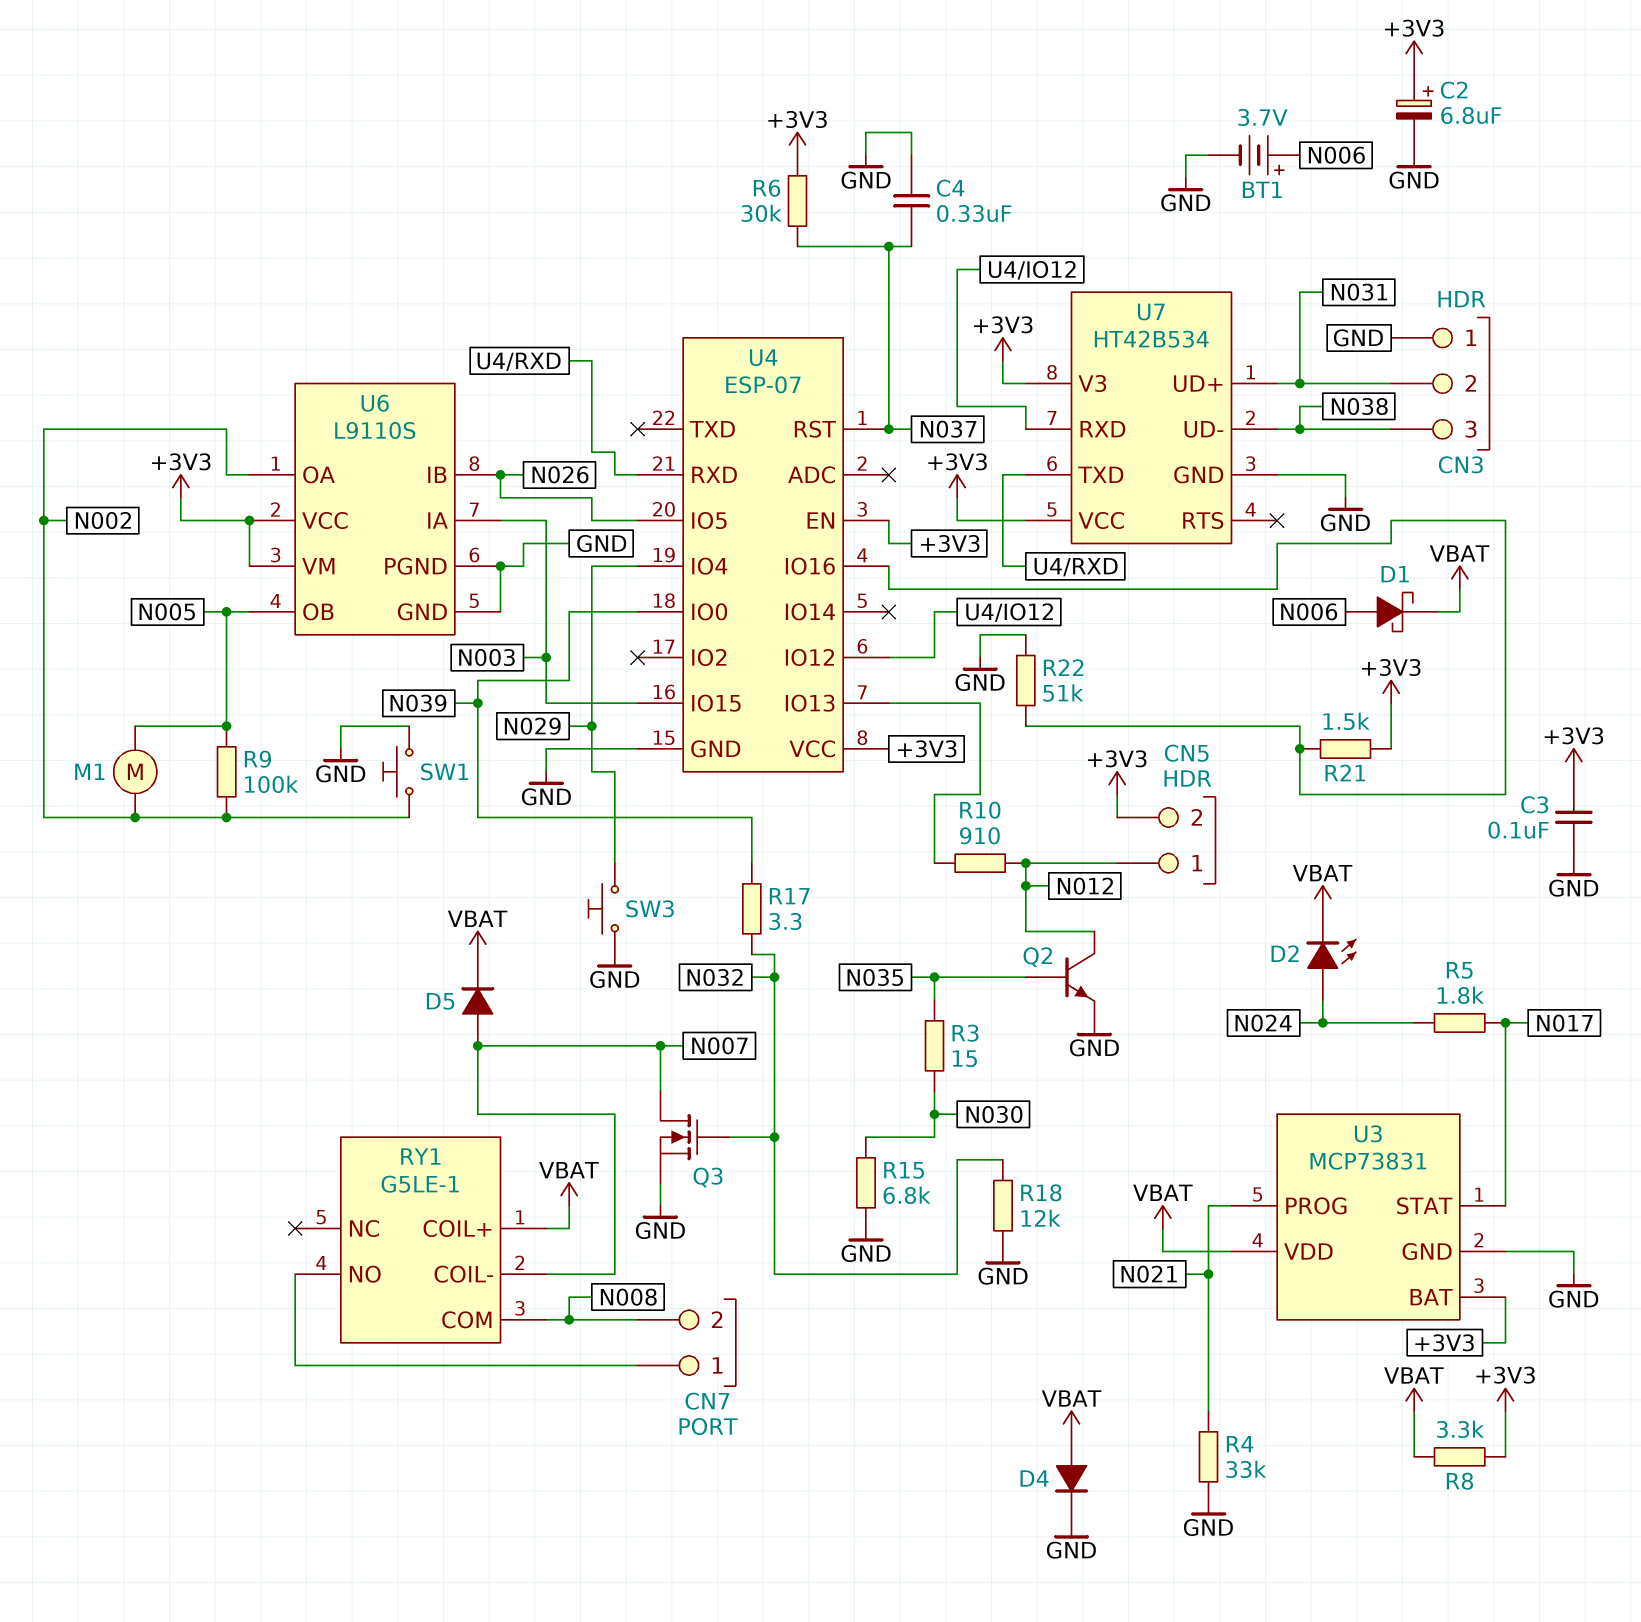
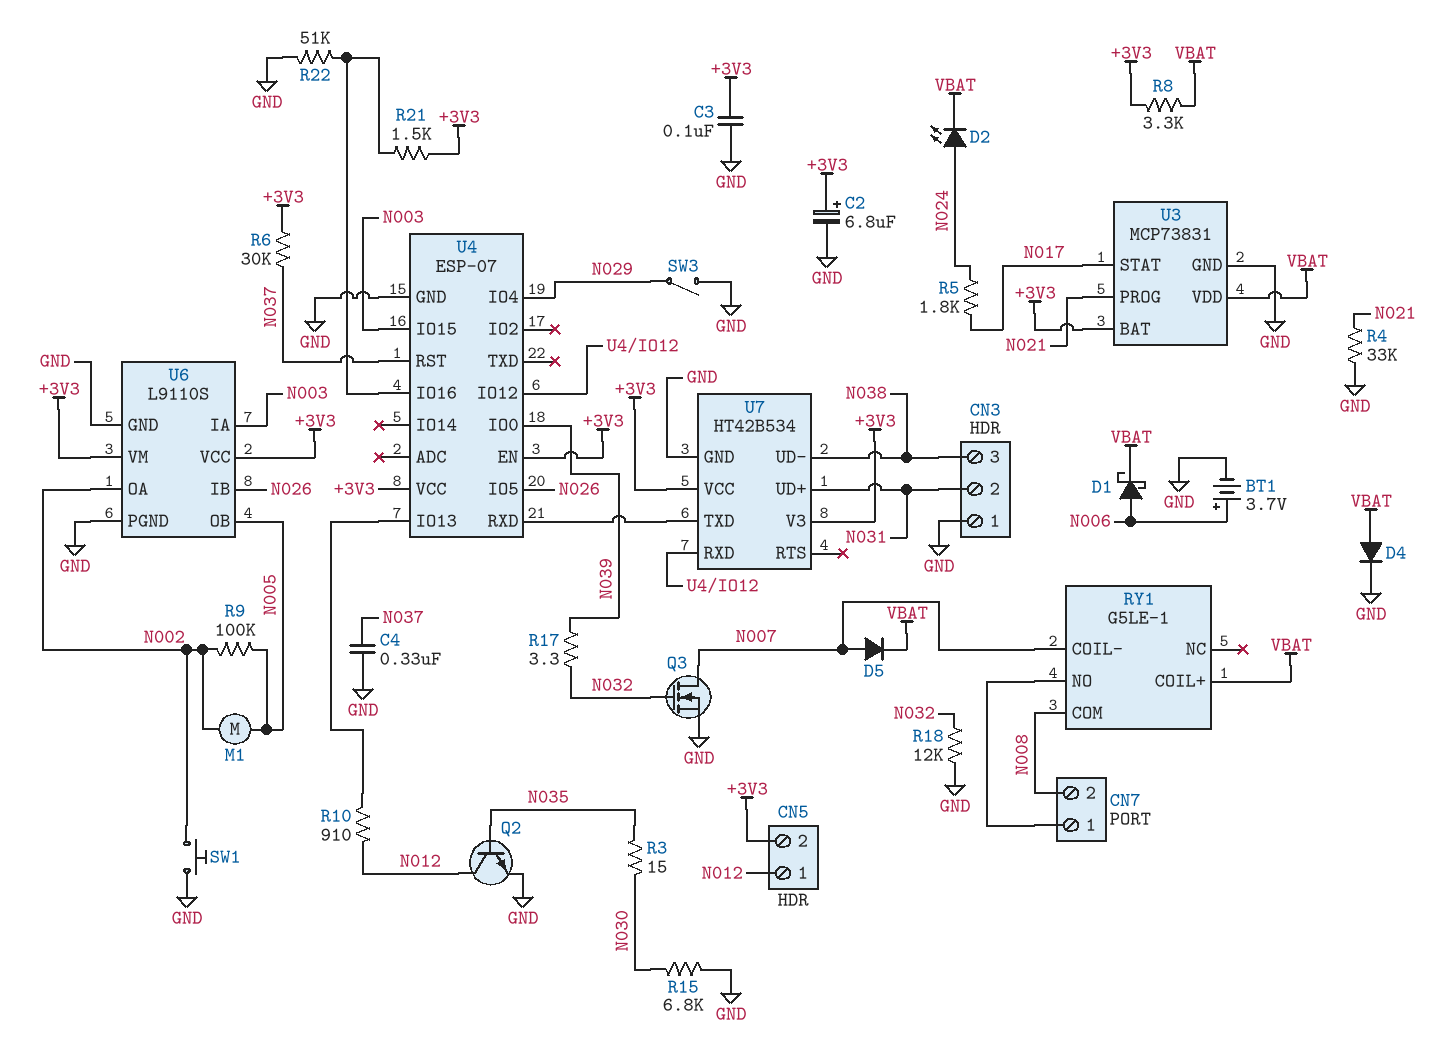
SW3: button (GND, N029) -> switch (GND, N029)

